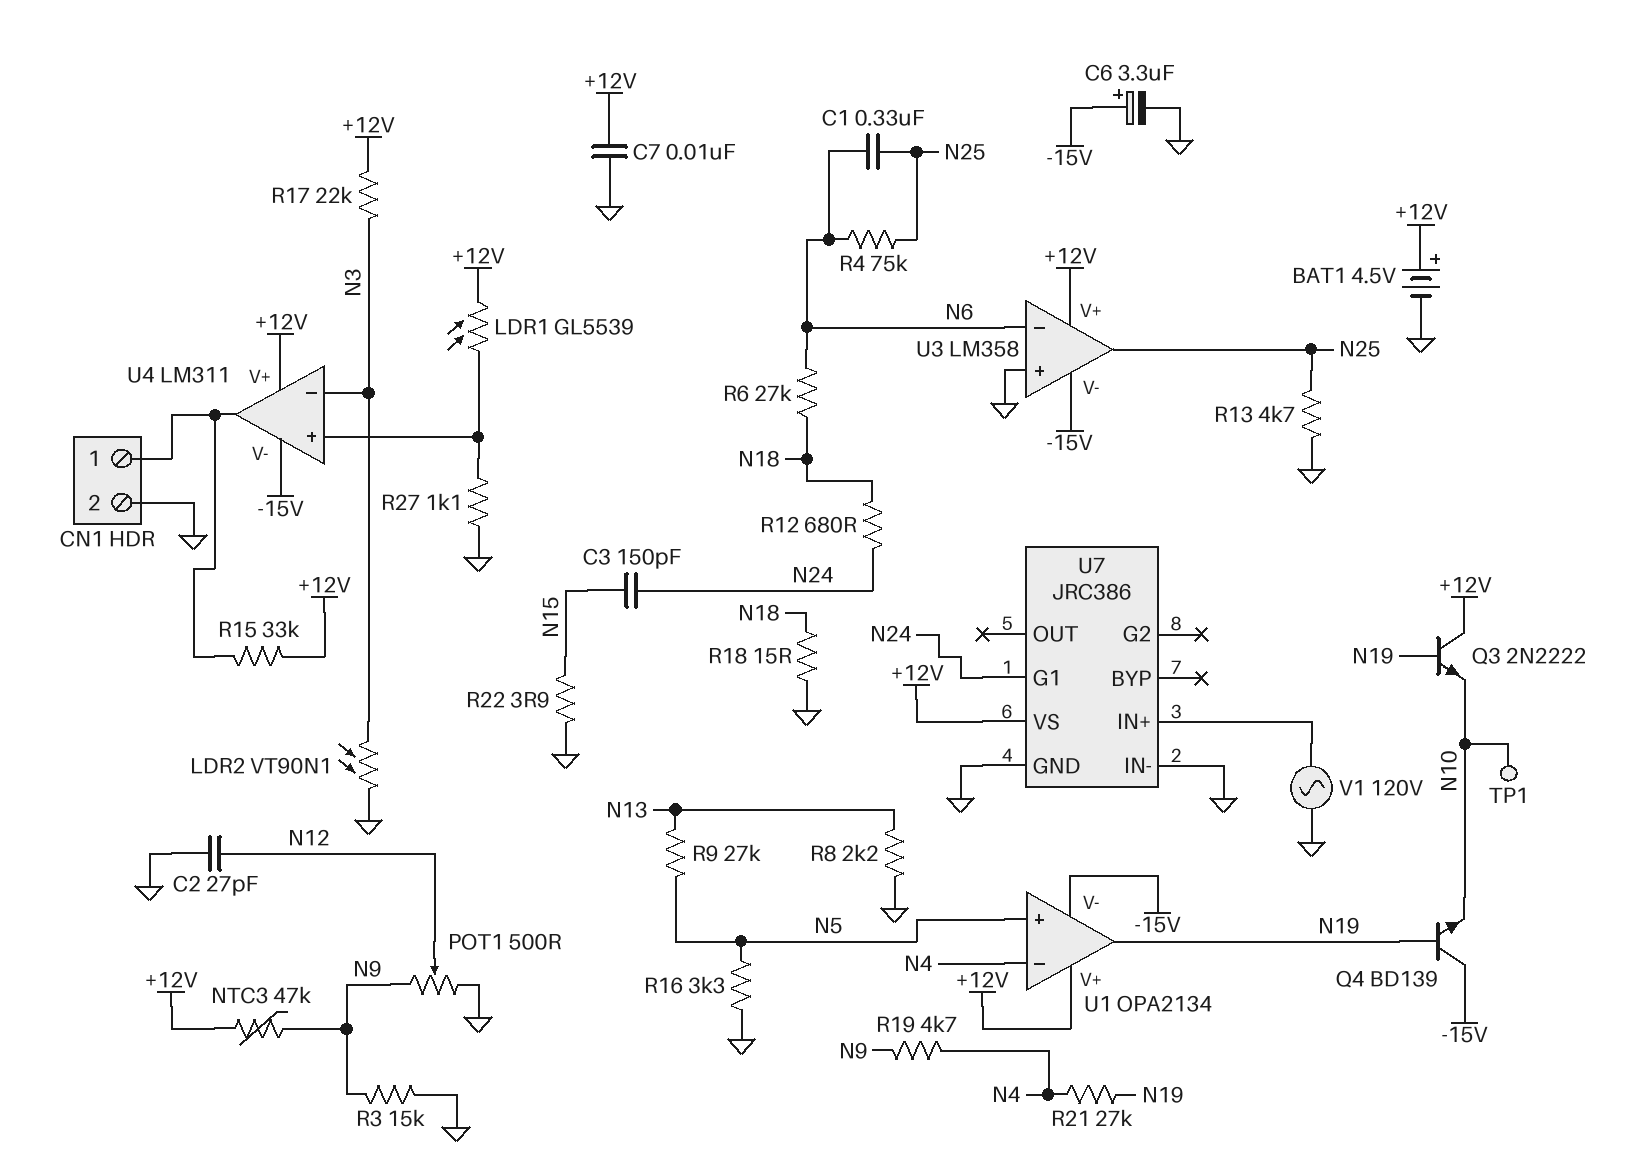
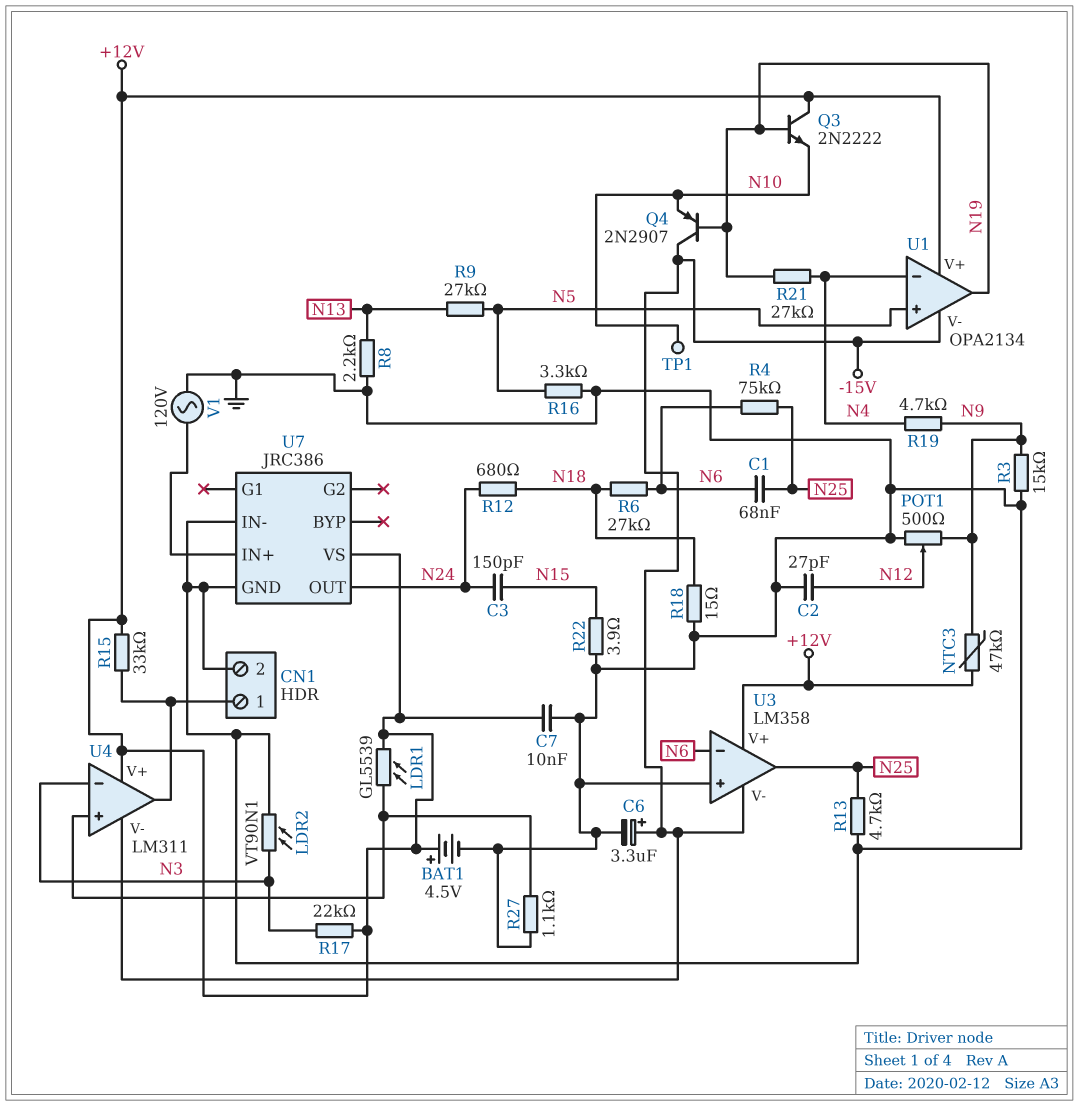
C1: 330nF (N6, N25) -> 68nF (N6, N25)
Q4: NPN BD139 (B N19, C -15V, E N10) -> PNP 2N2907 (B N19, C -15V, E N10)
U7 pin G1: N24 -> none
U7 pin OUT: none -> N24

